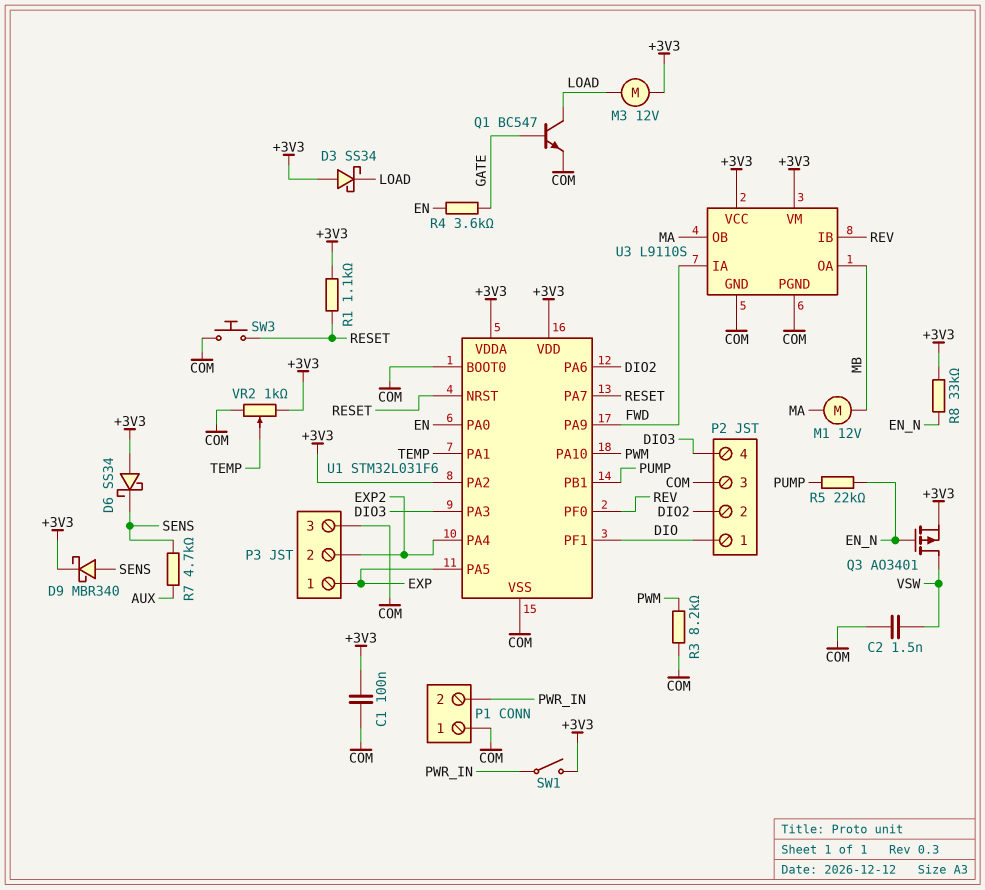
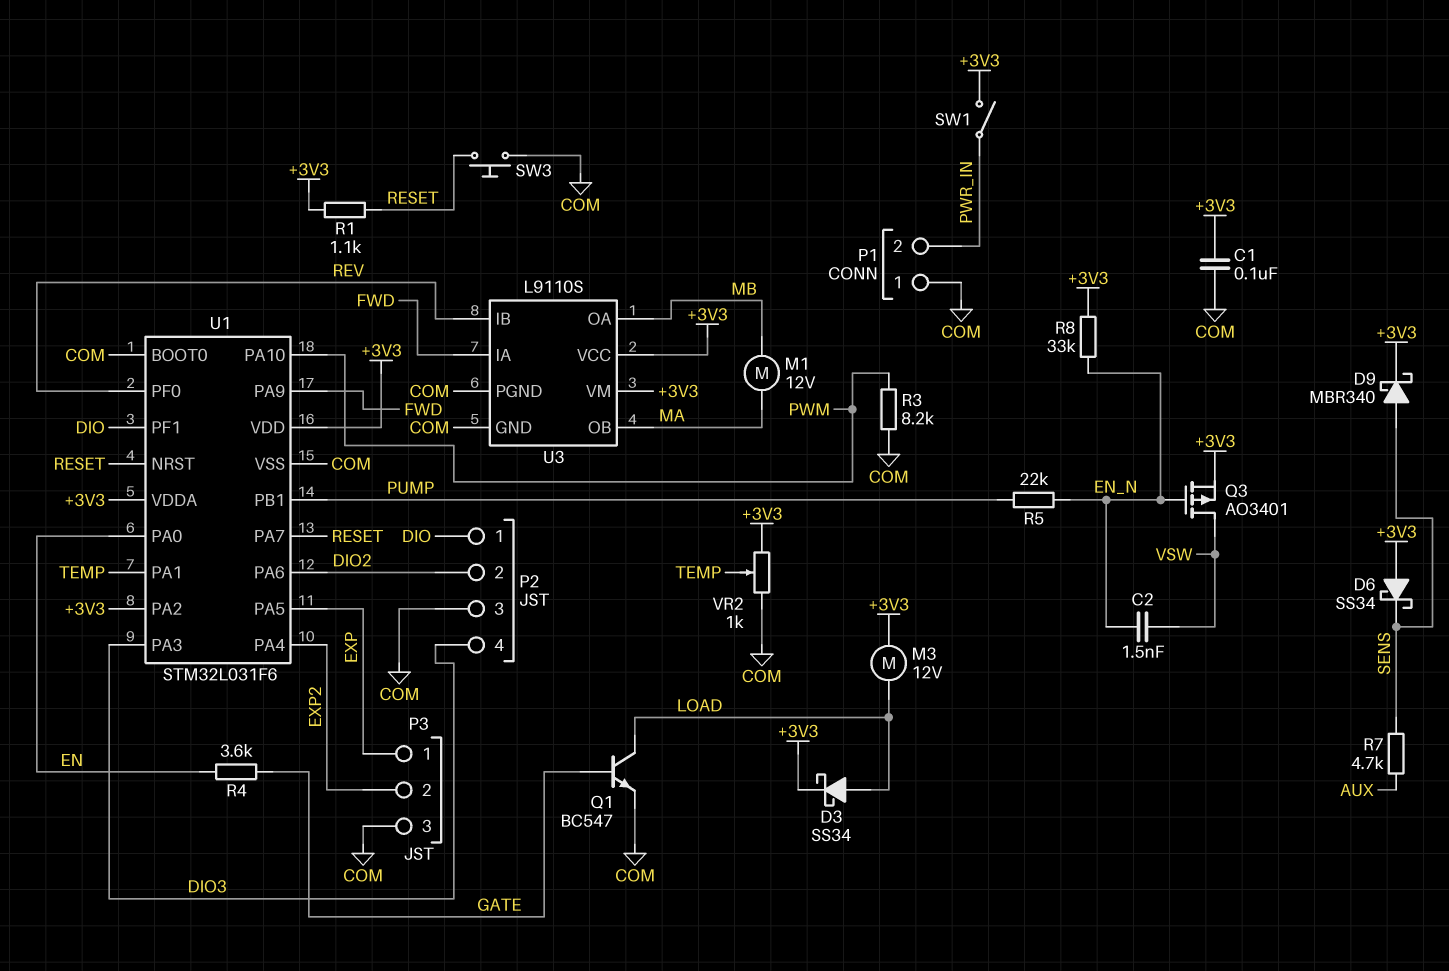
C2: 1.5nF (COM, VSW) -> 1.5nF (EN_N, VSW)
D3: schottky SS34 (A +3V3, K LOAD) -> schottky SS34 (A LOAD, K +3V3)

